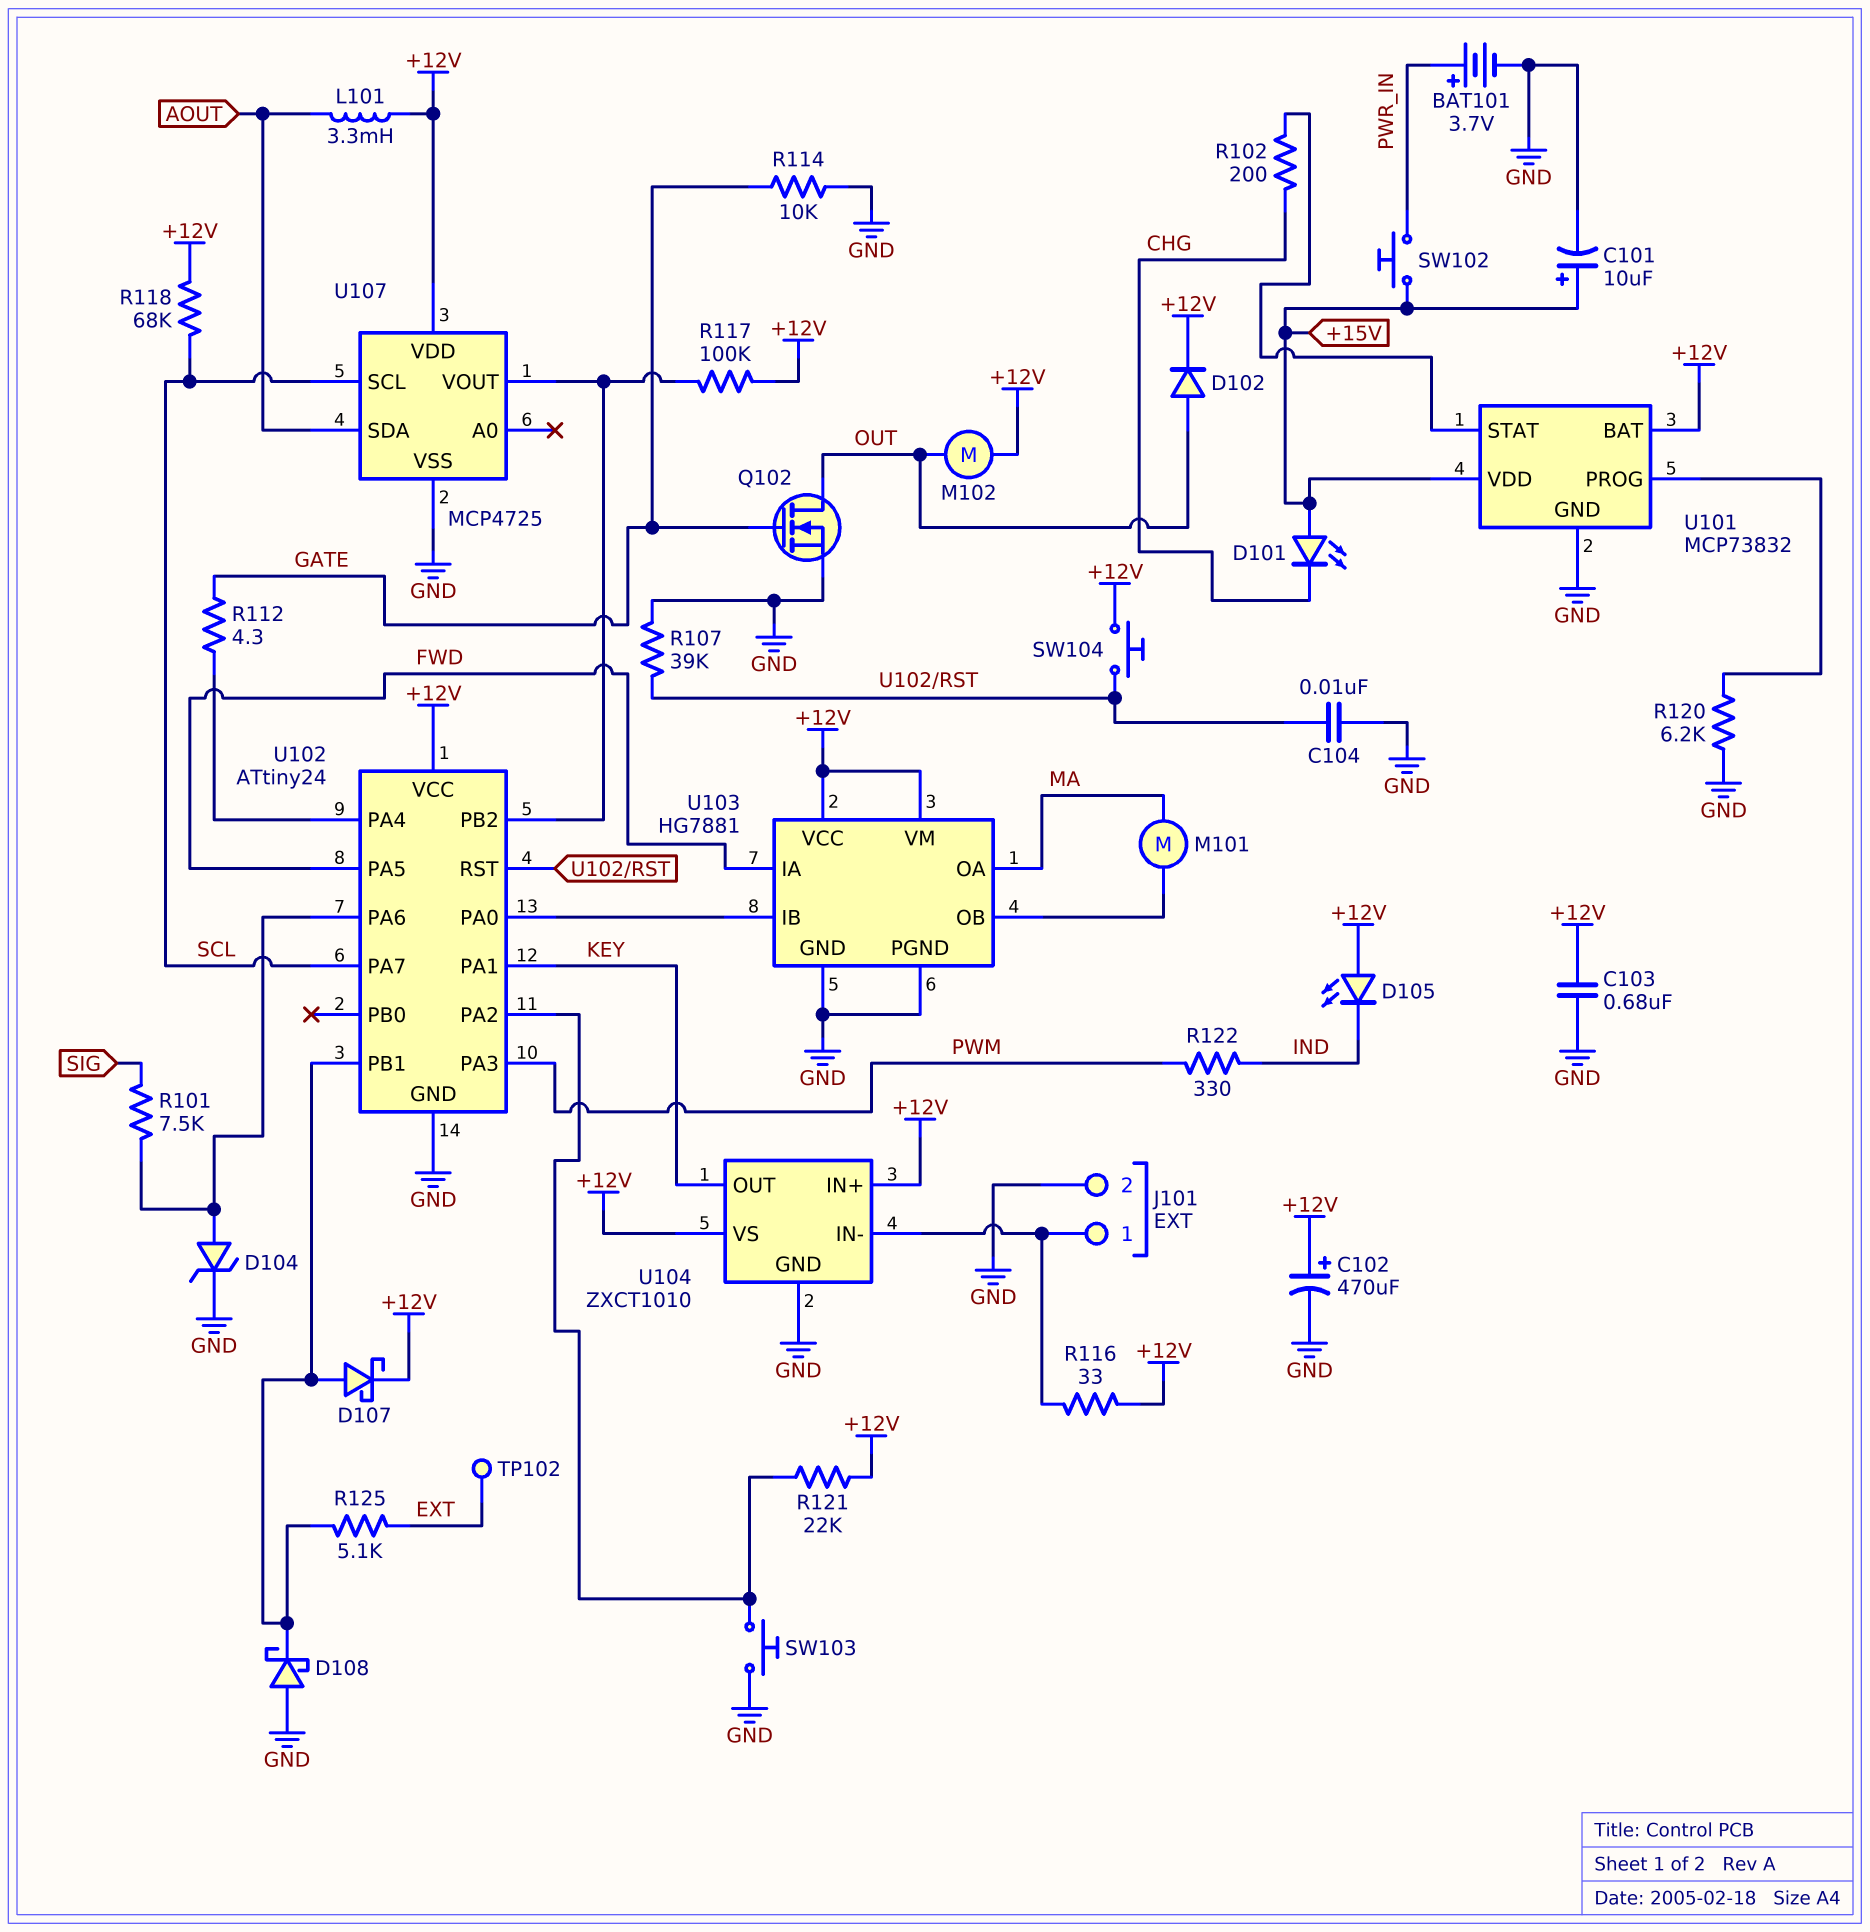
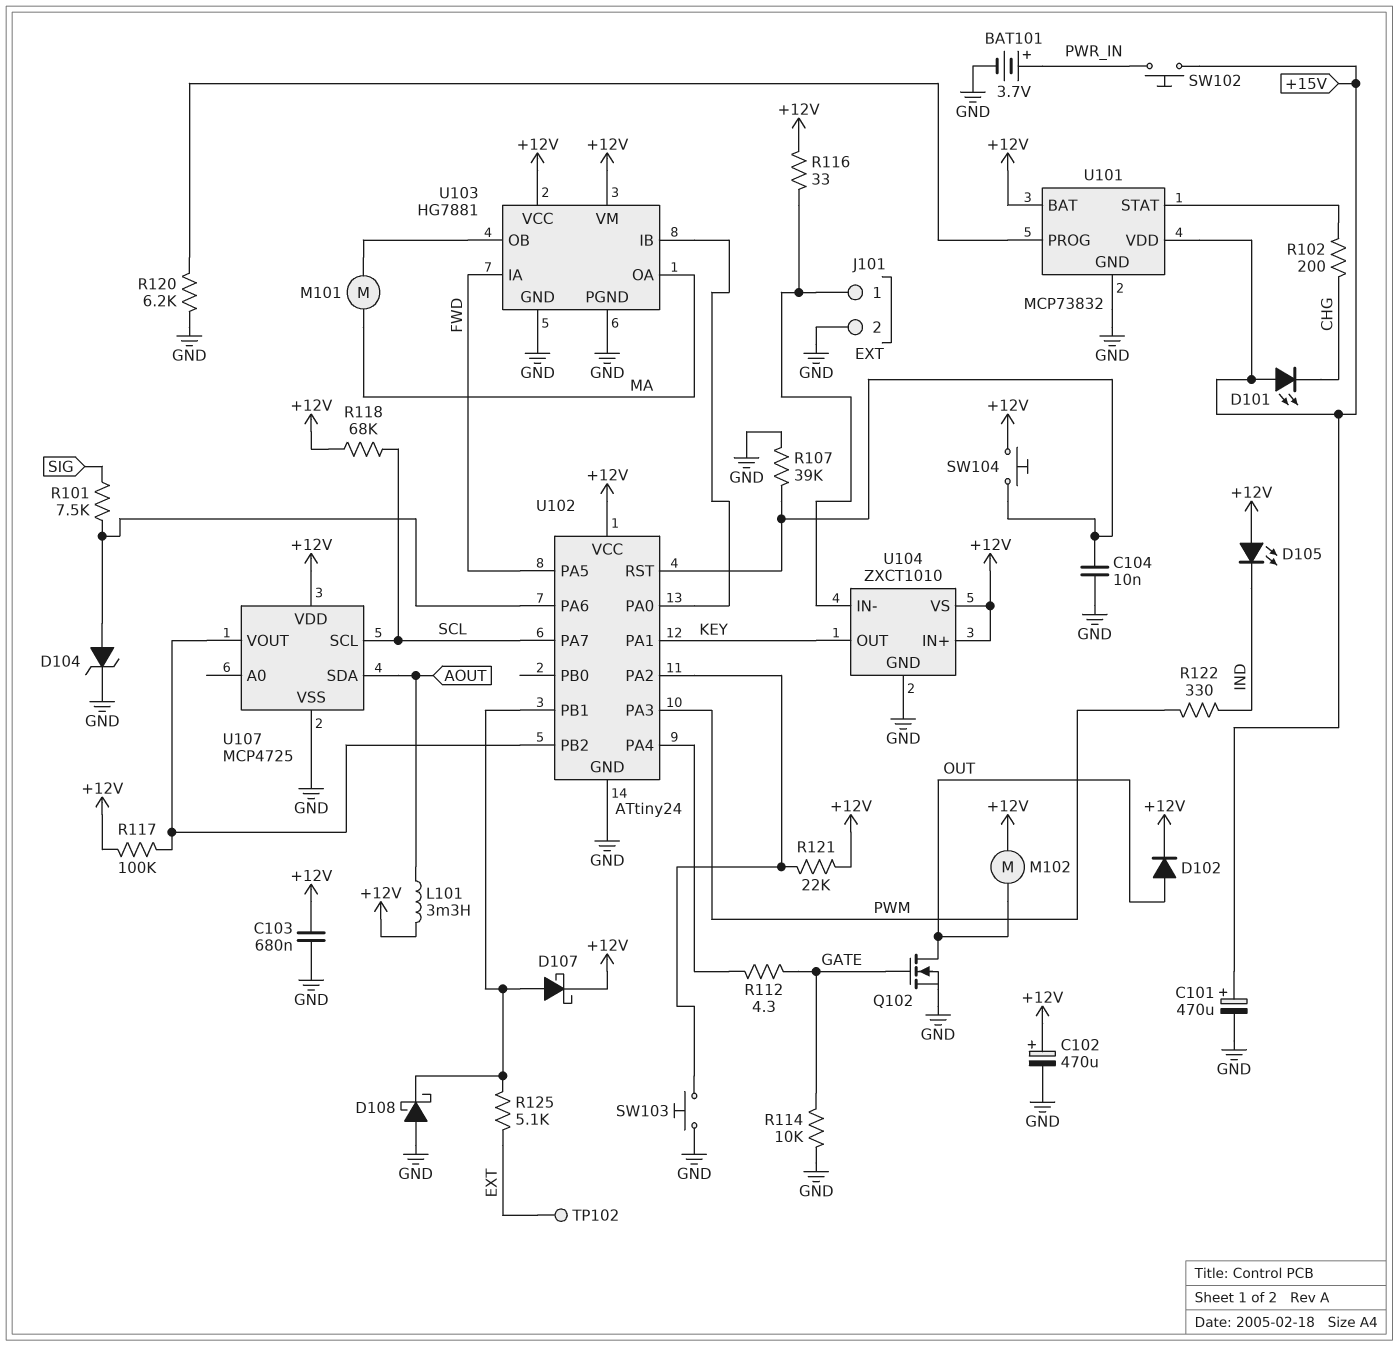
C101: 10uF (plus +15V, minus GND) -> 470uF (plus +15V, minus GND)

